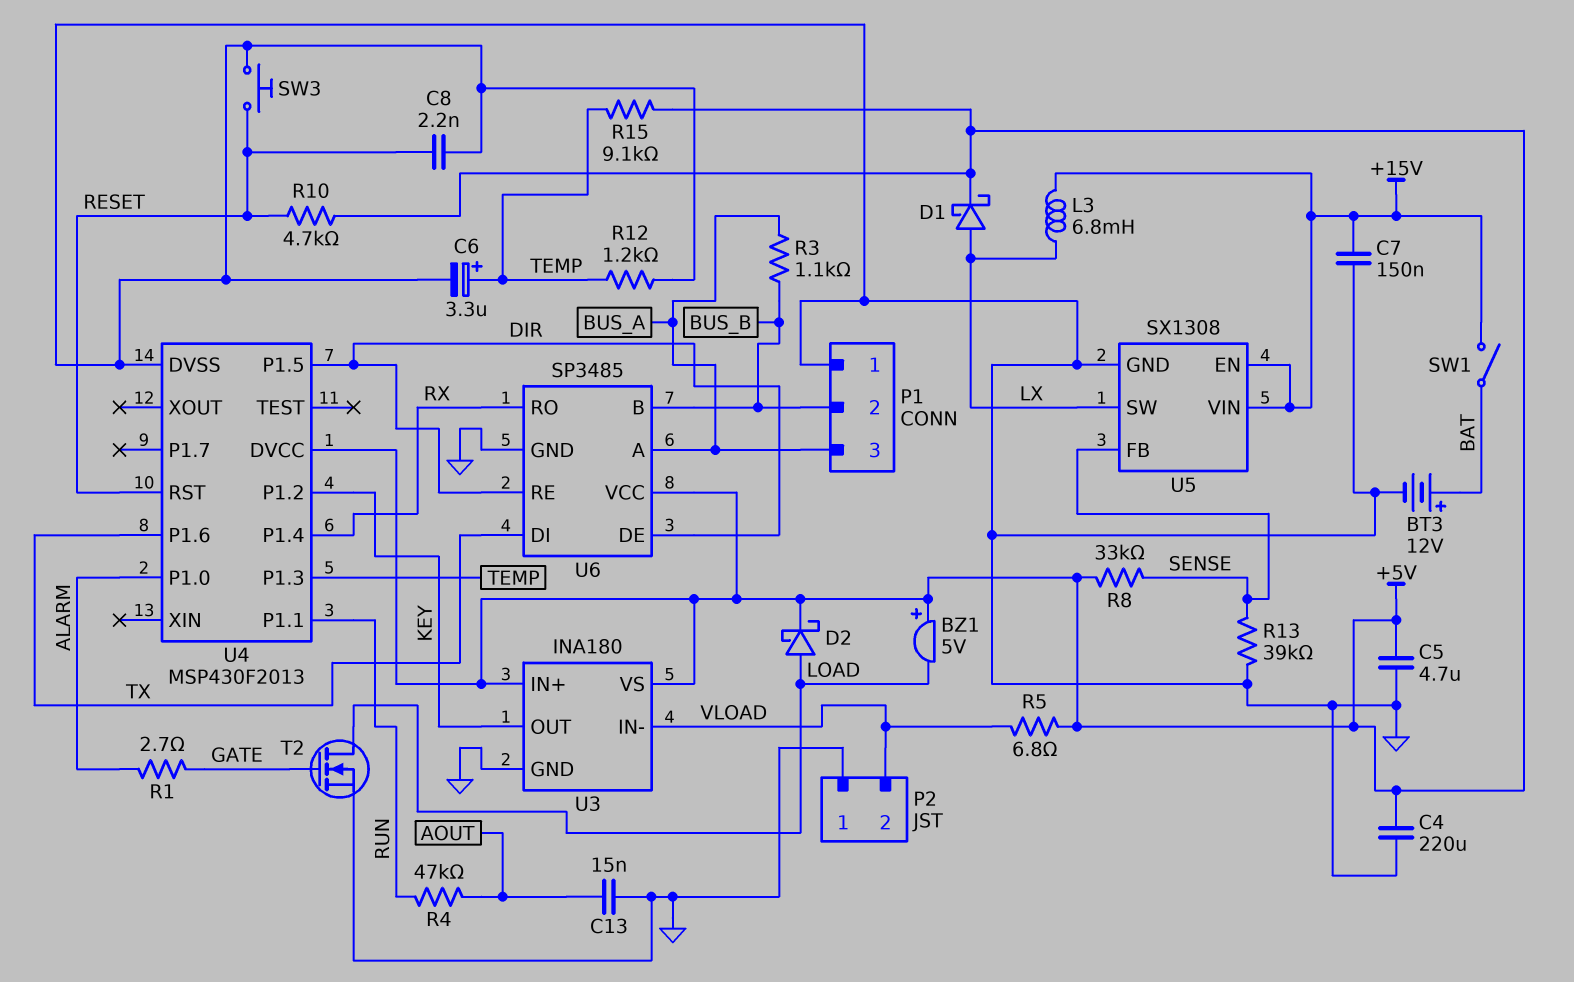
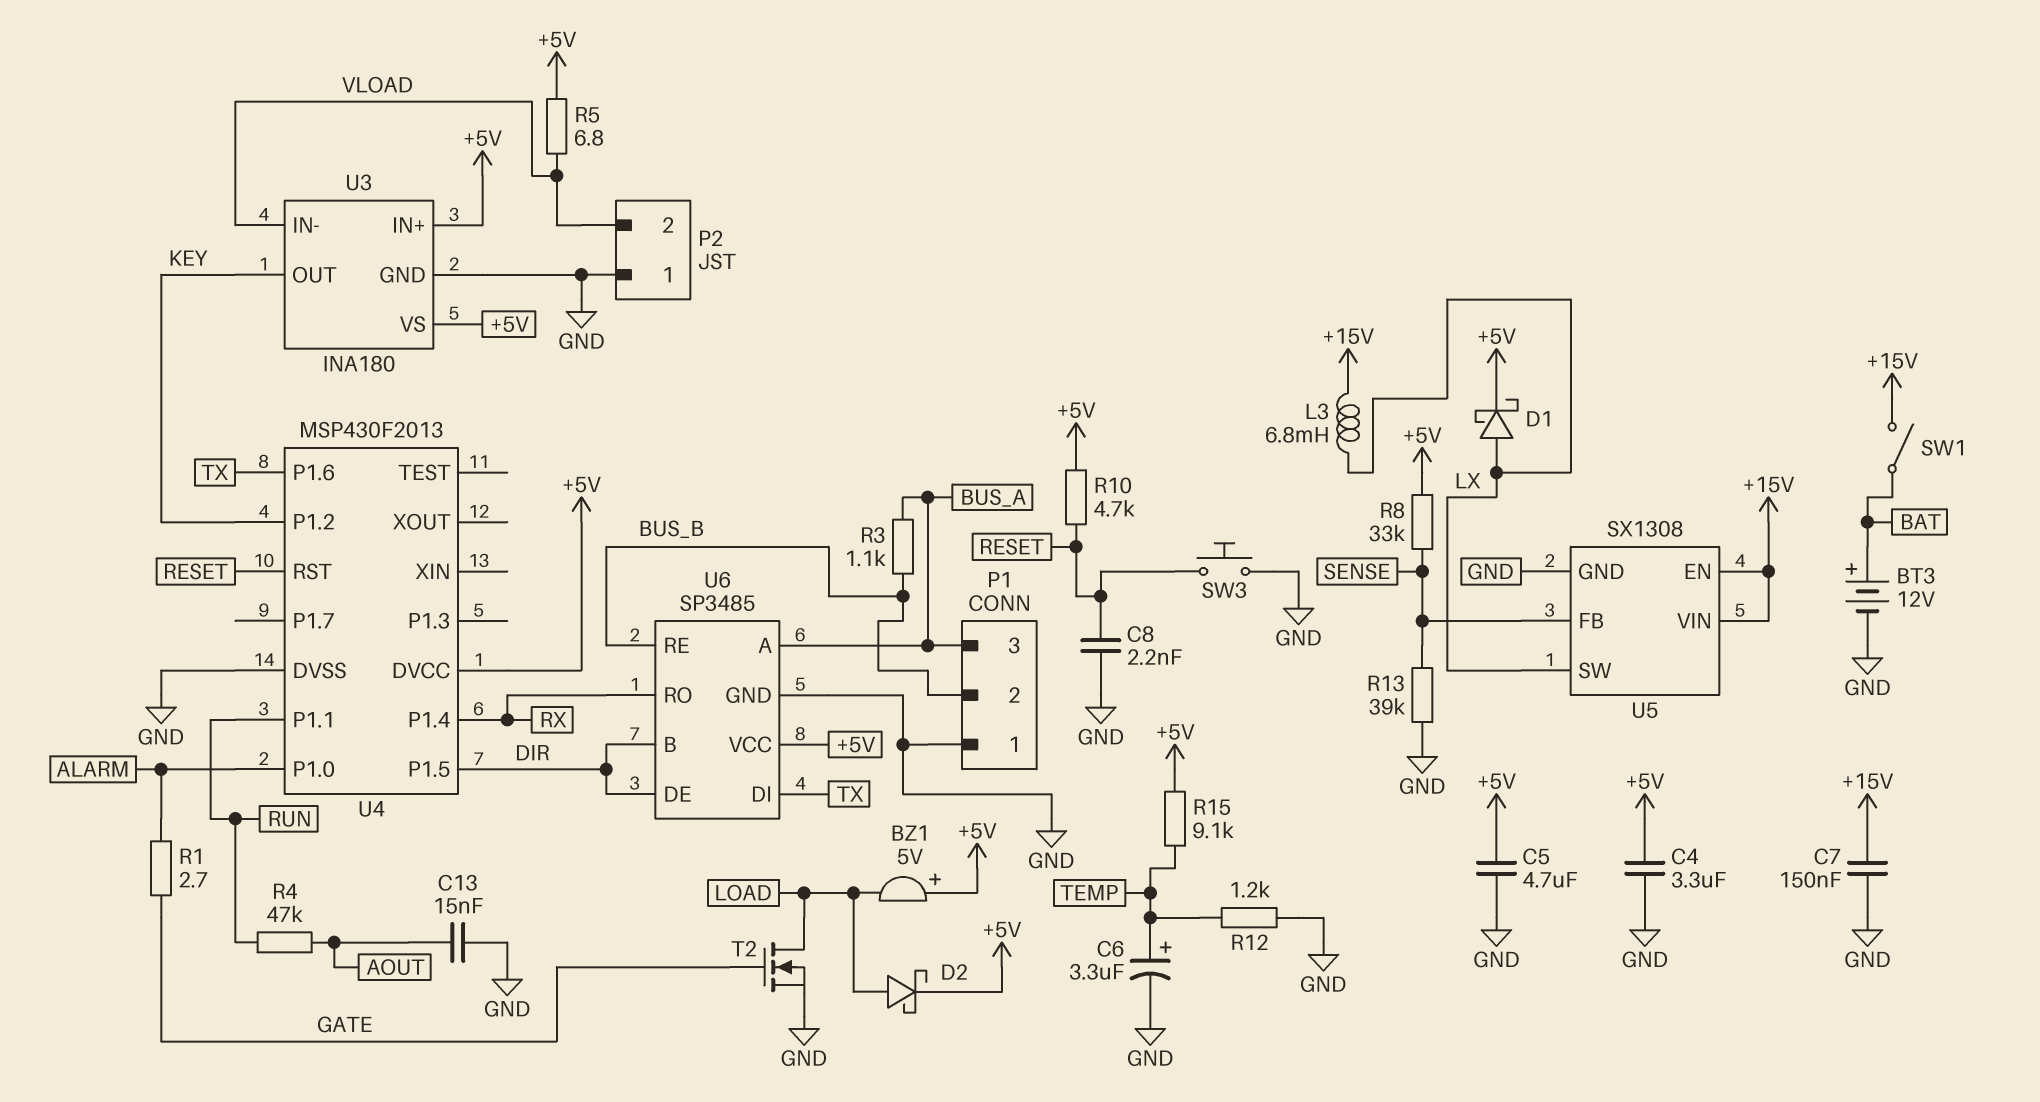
C4: 220uF (+5V, GND) -> 3.3uF (+5V, GND)
U4 pin P1.3: TEMP -> none
U6 pin B: BUS_B -> DIR
U6 pin RE: DIR -> BUS_B

